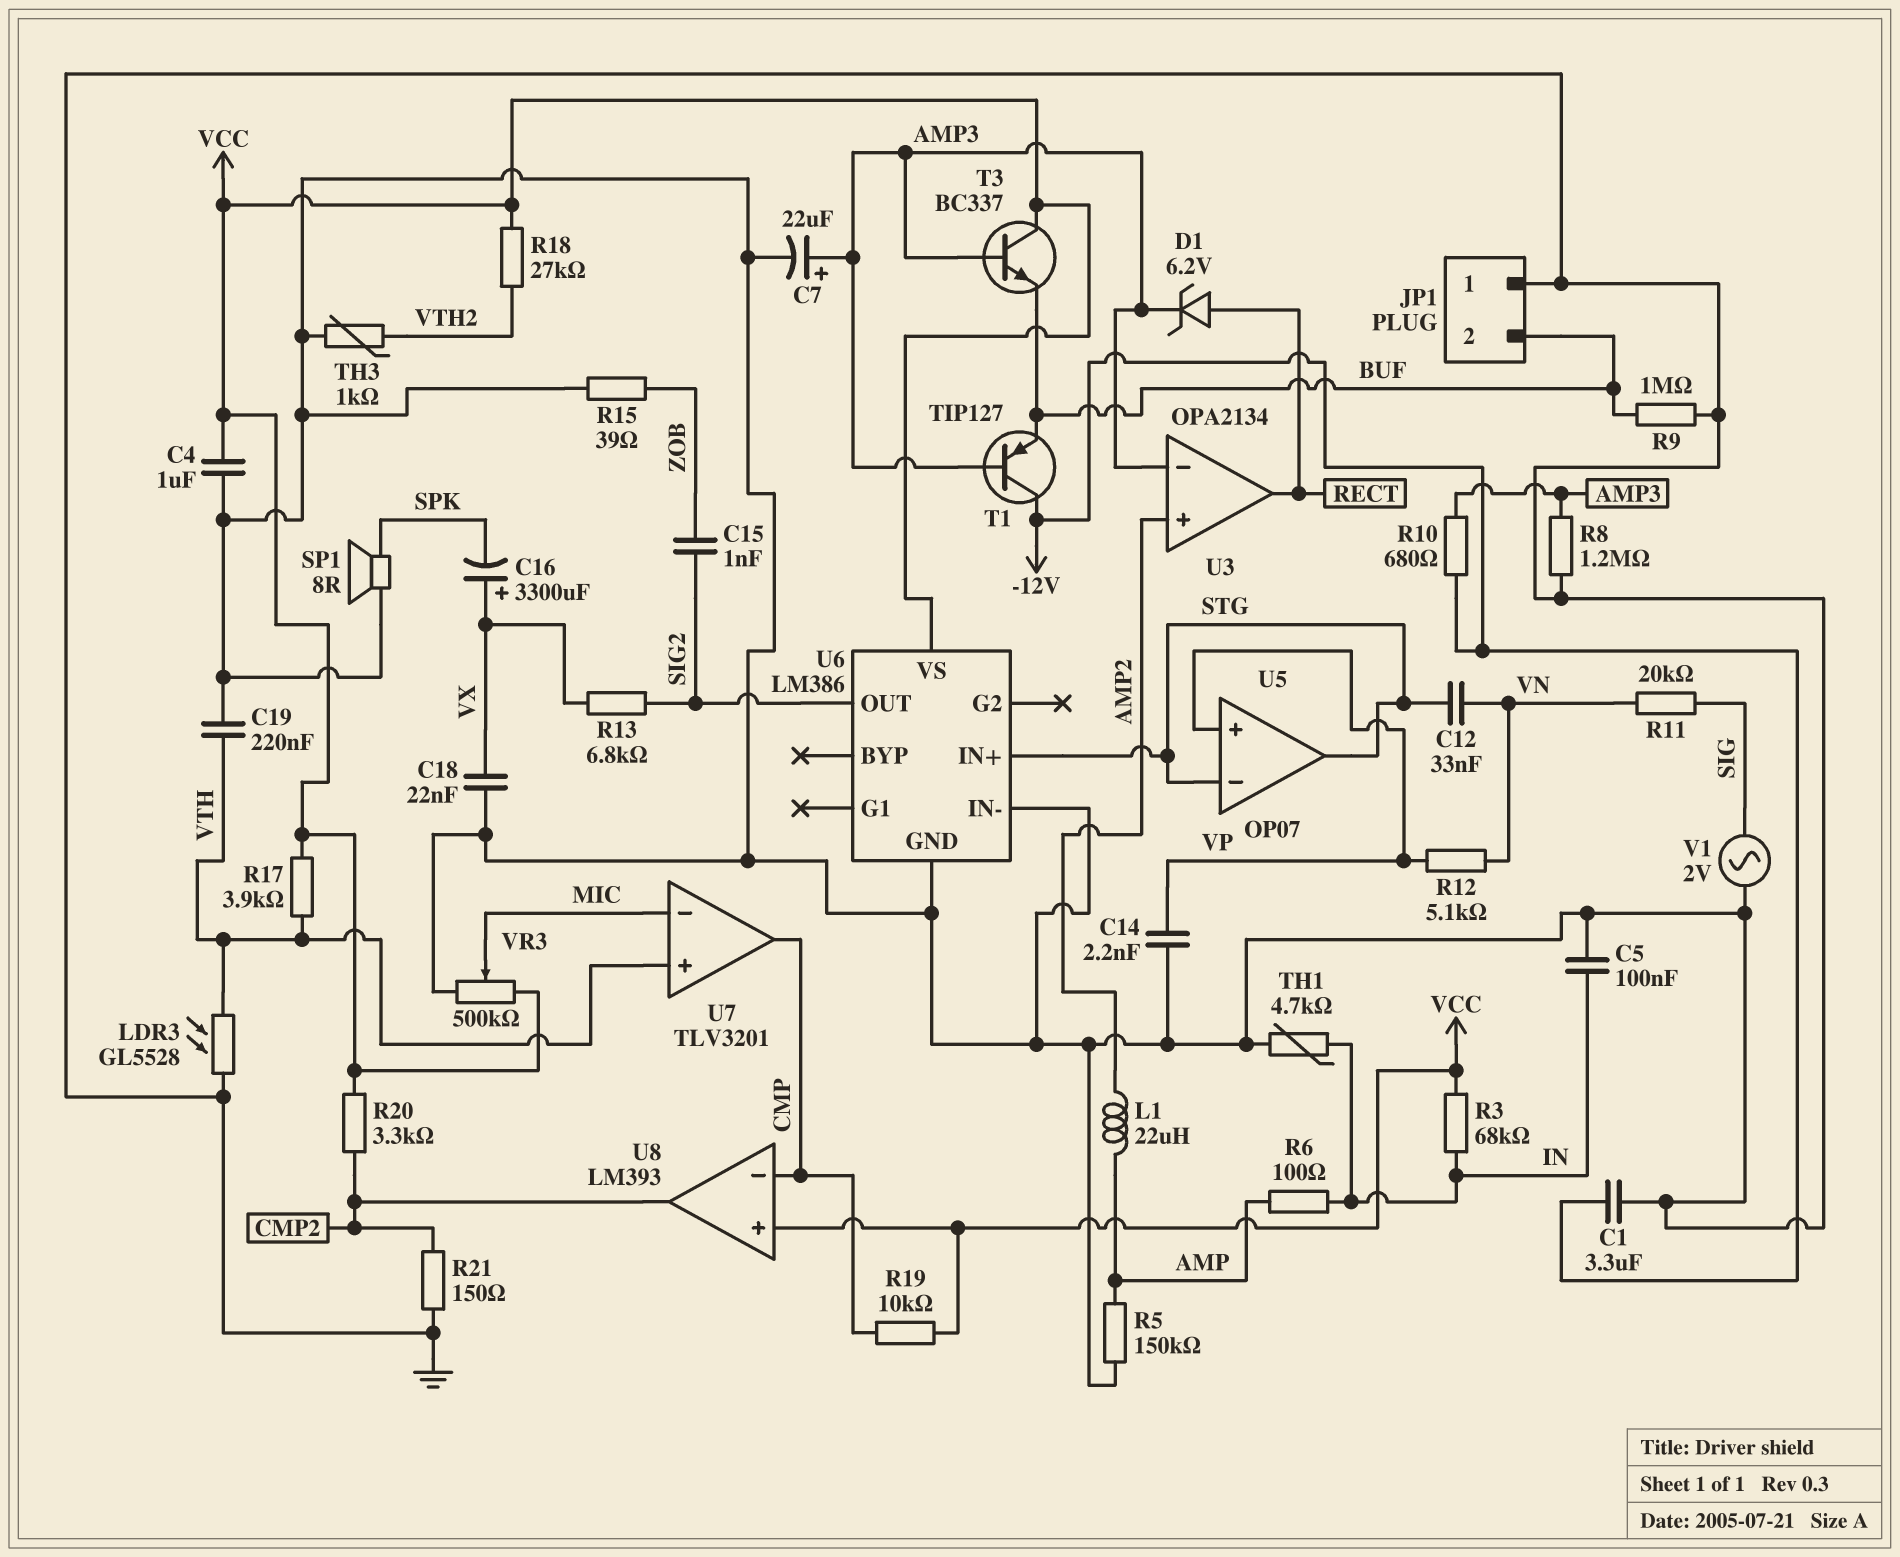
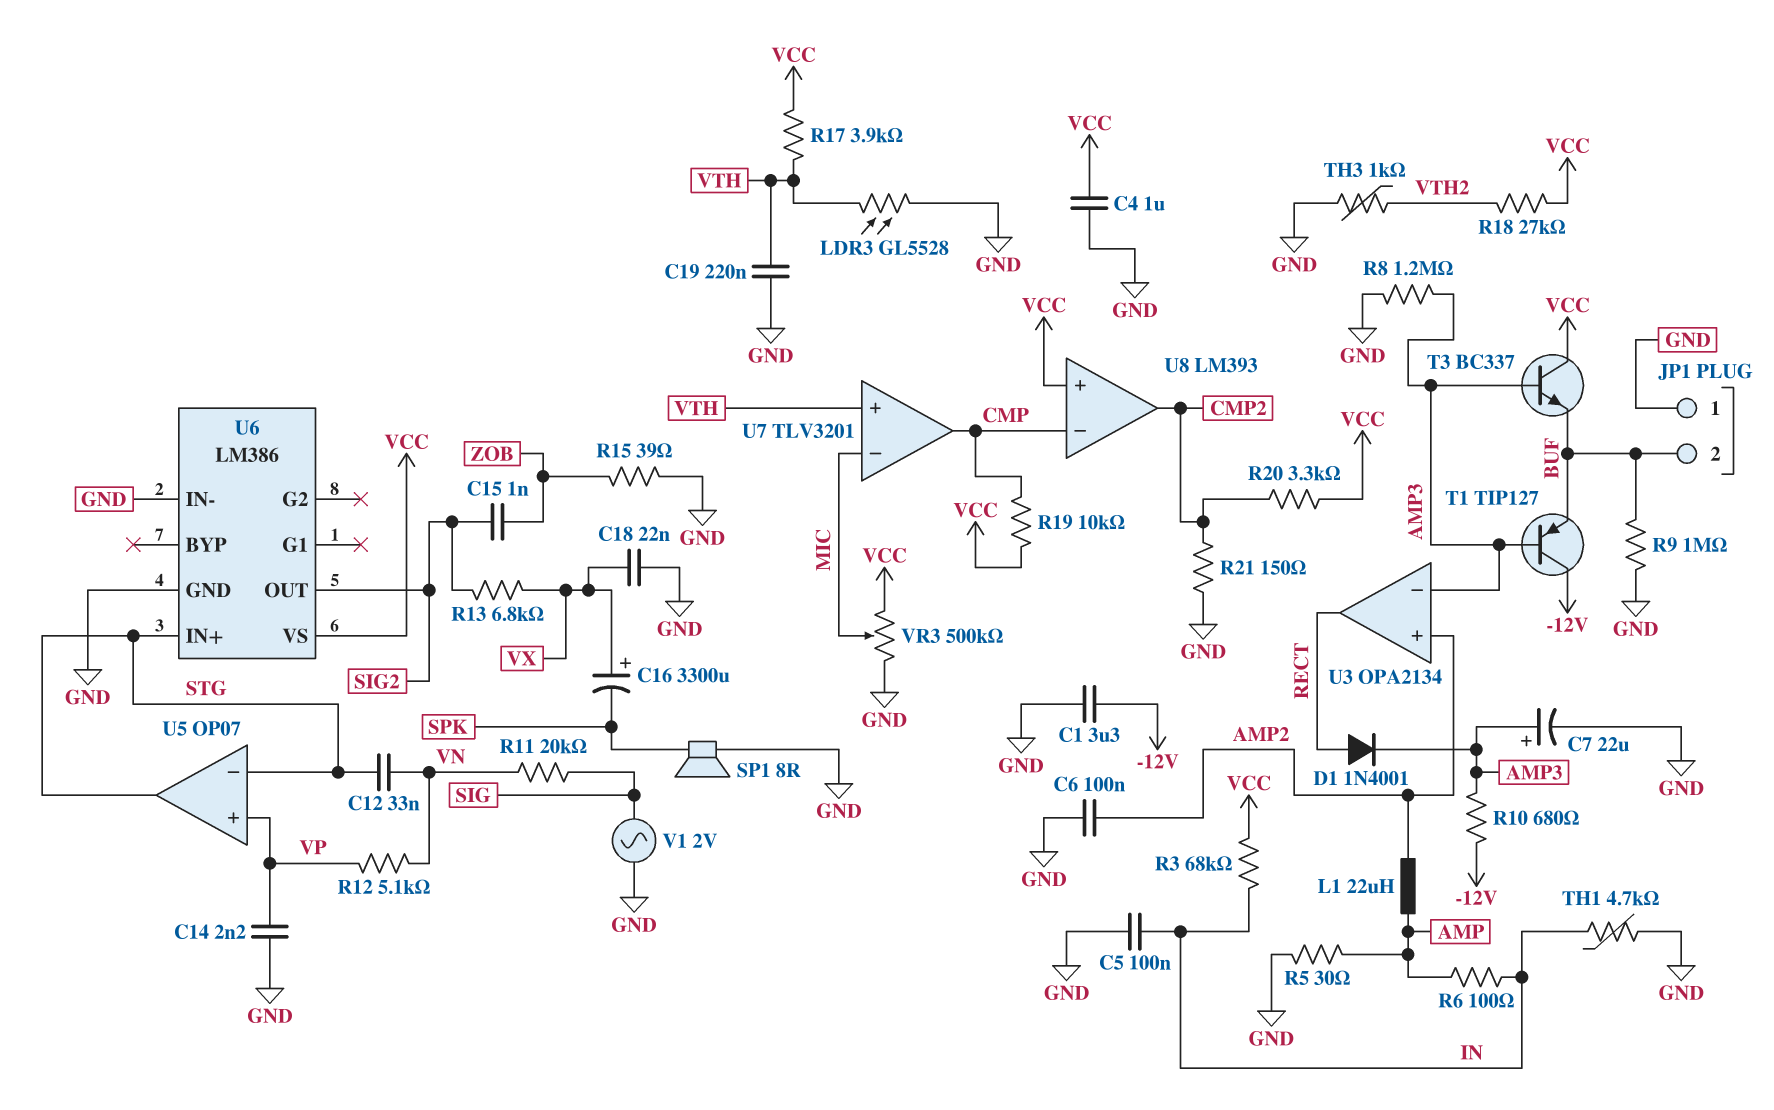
C6: none -> 100nF (AMP2, GND)
D1: zener 6.2V (A RECT, K AMP3) -> diode 1N4001 (A RECT, K AMP3)
R5: 150k (AMP, GND) -> 30 (AMP, GND)

